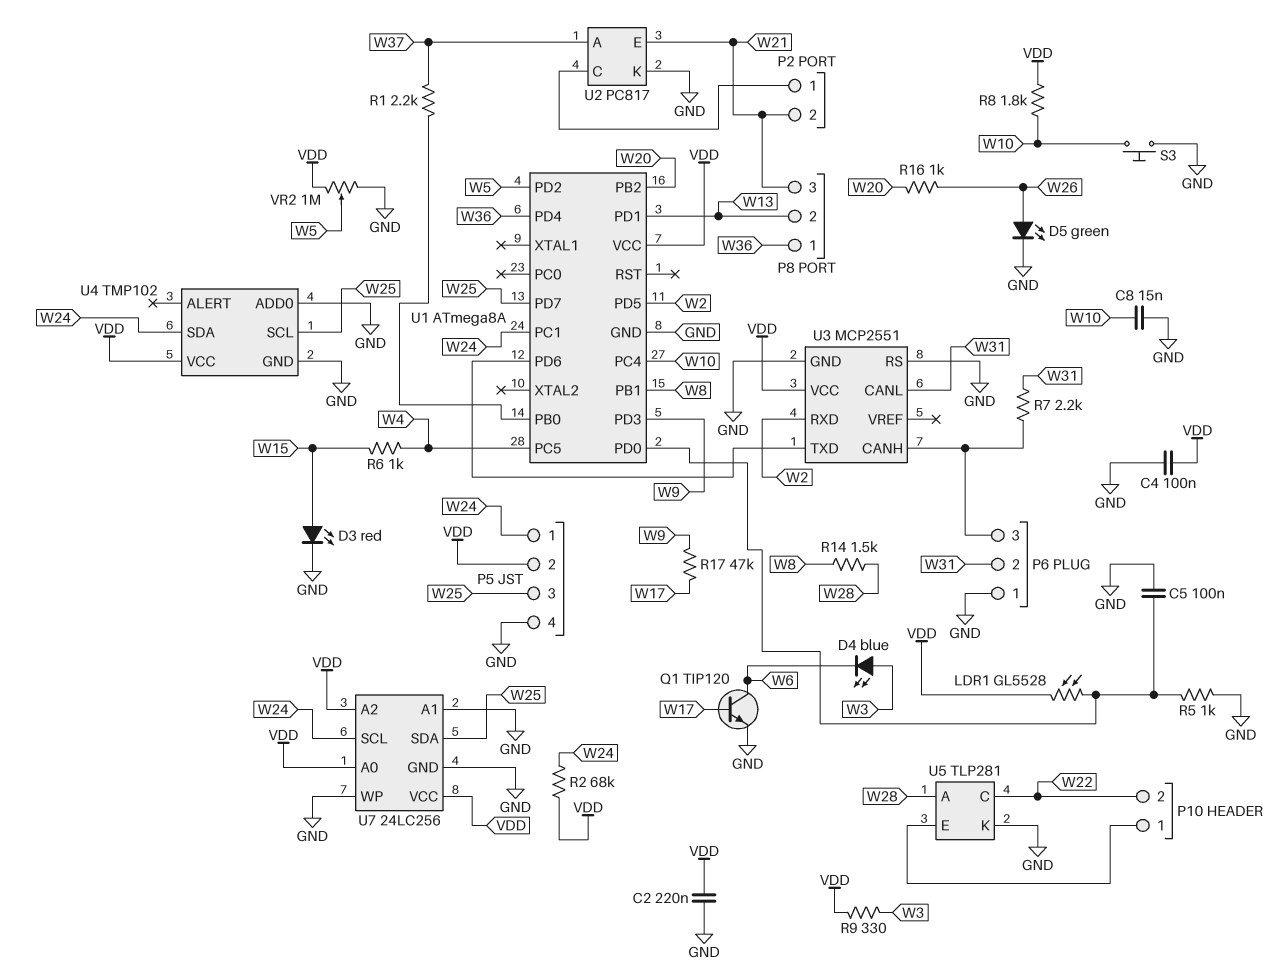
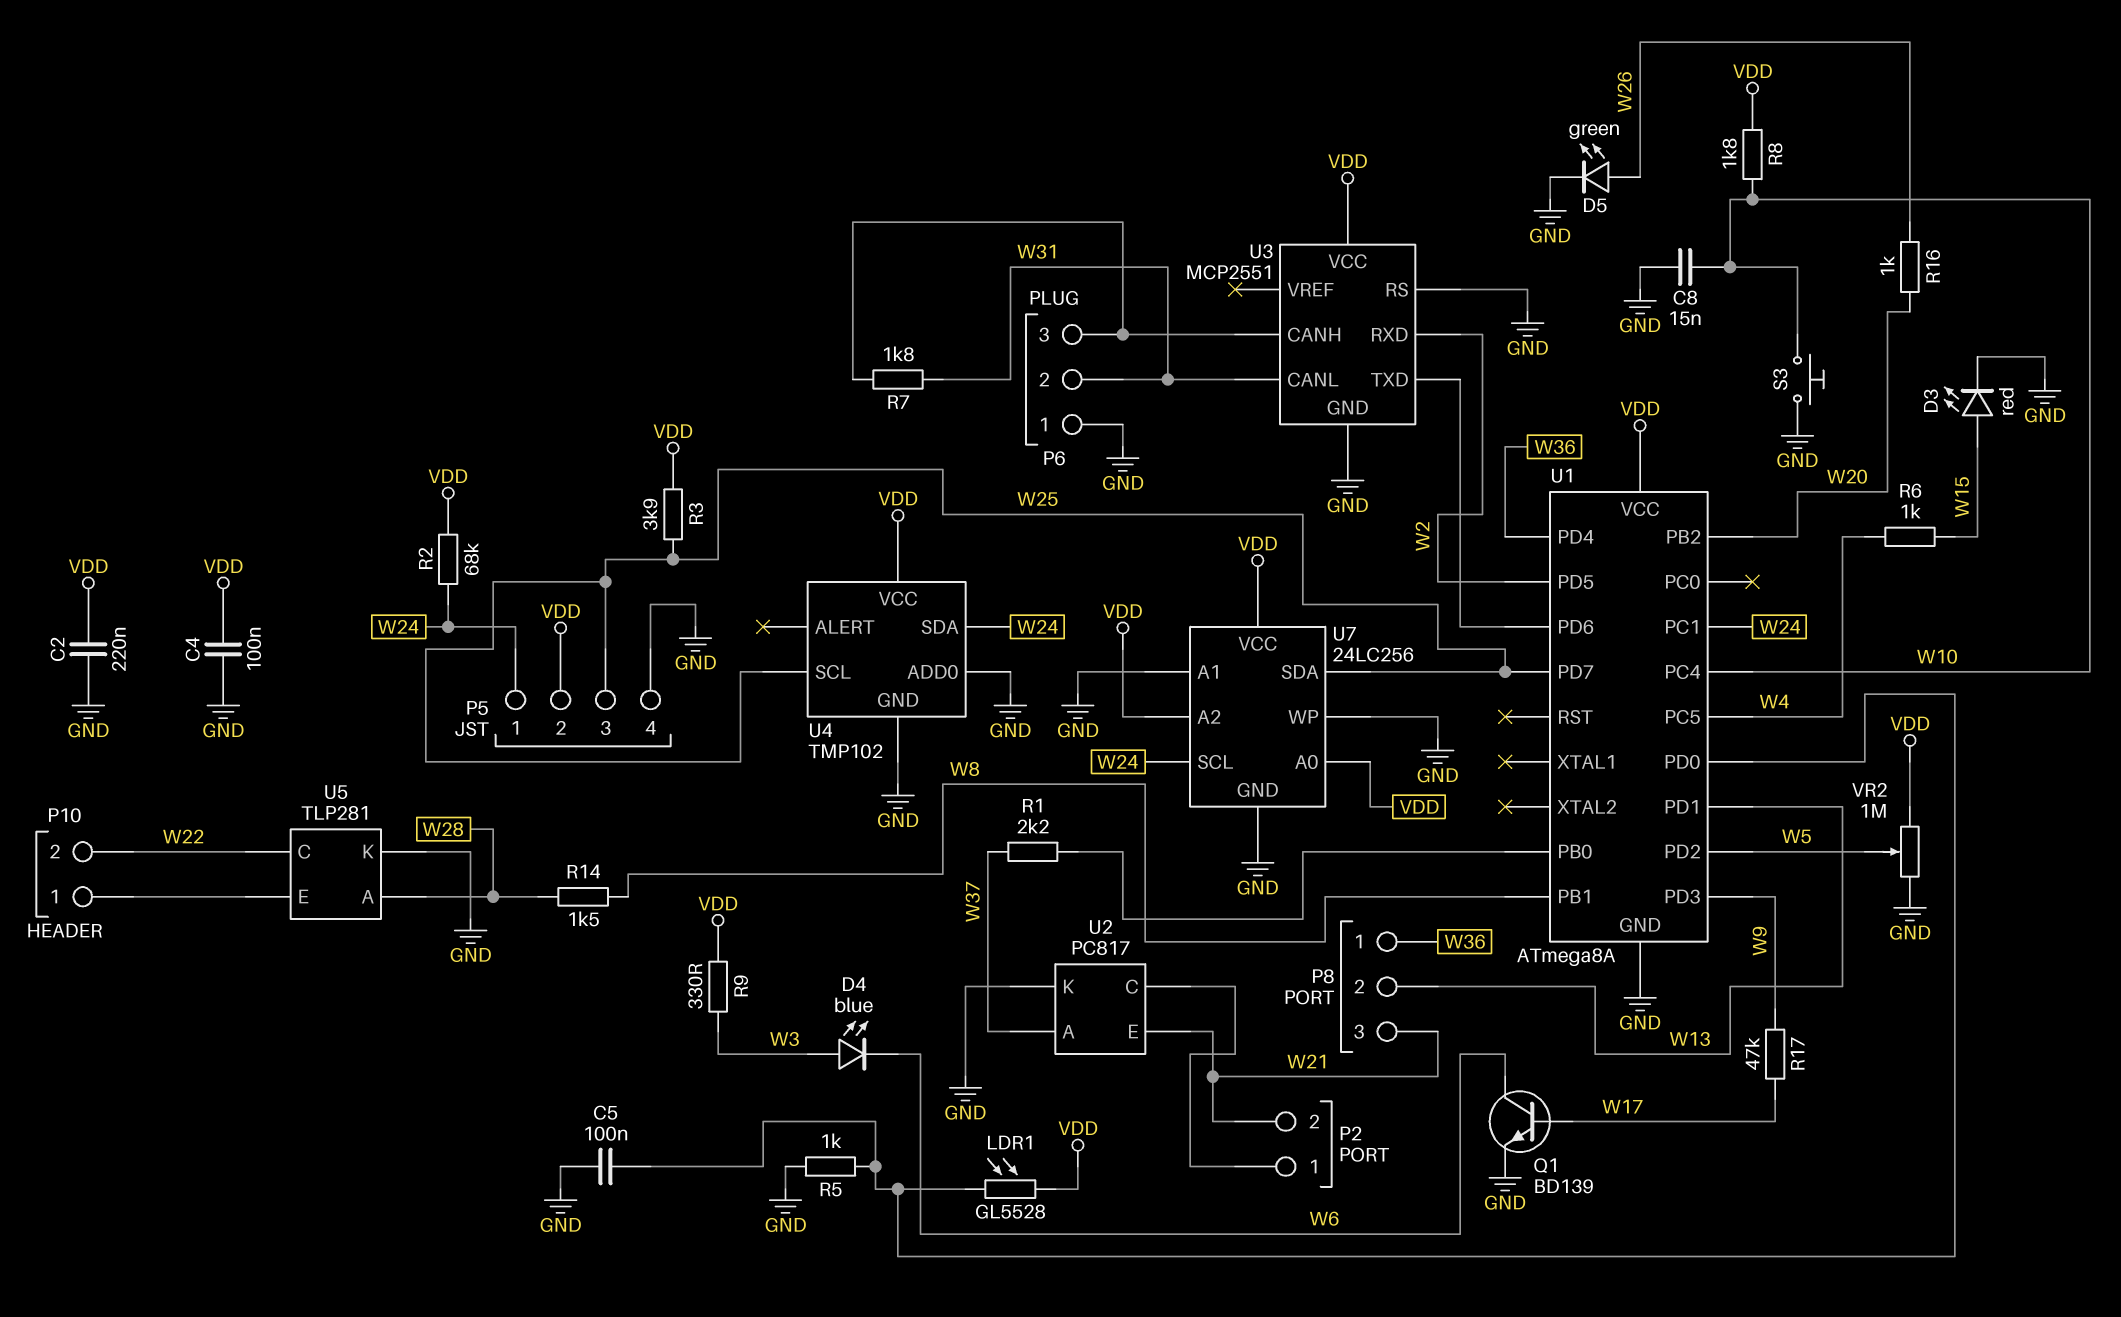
Q1: NPN TIP120 (B W17, C W6, E GND) -> NPN BD139 (B W17, C W6, E GND)
R3: none -> 3.9k (VDD, W25)
R7: 2.2k (P6/3, W31) -> 1.8k (P6/3, W31)

